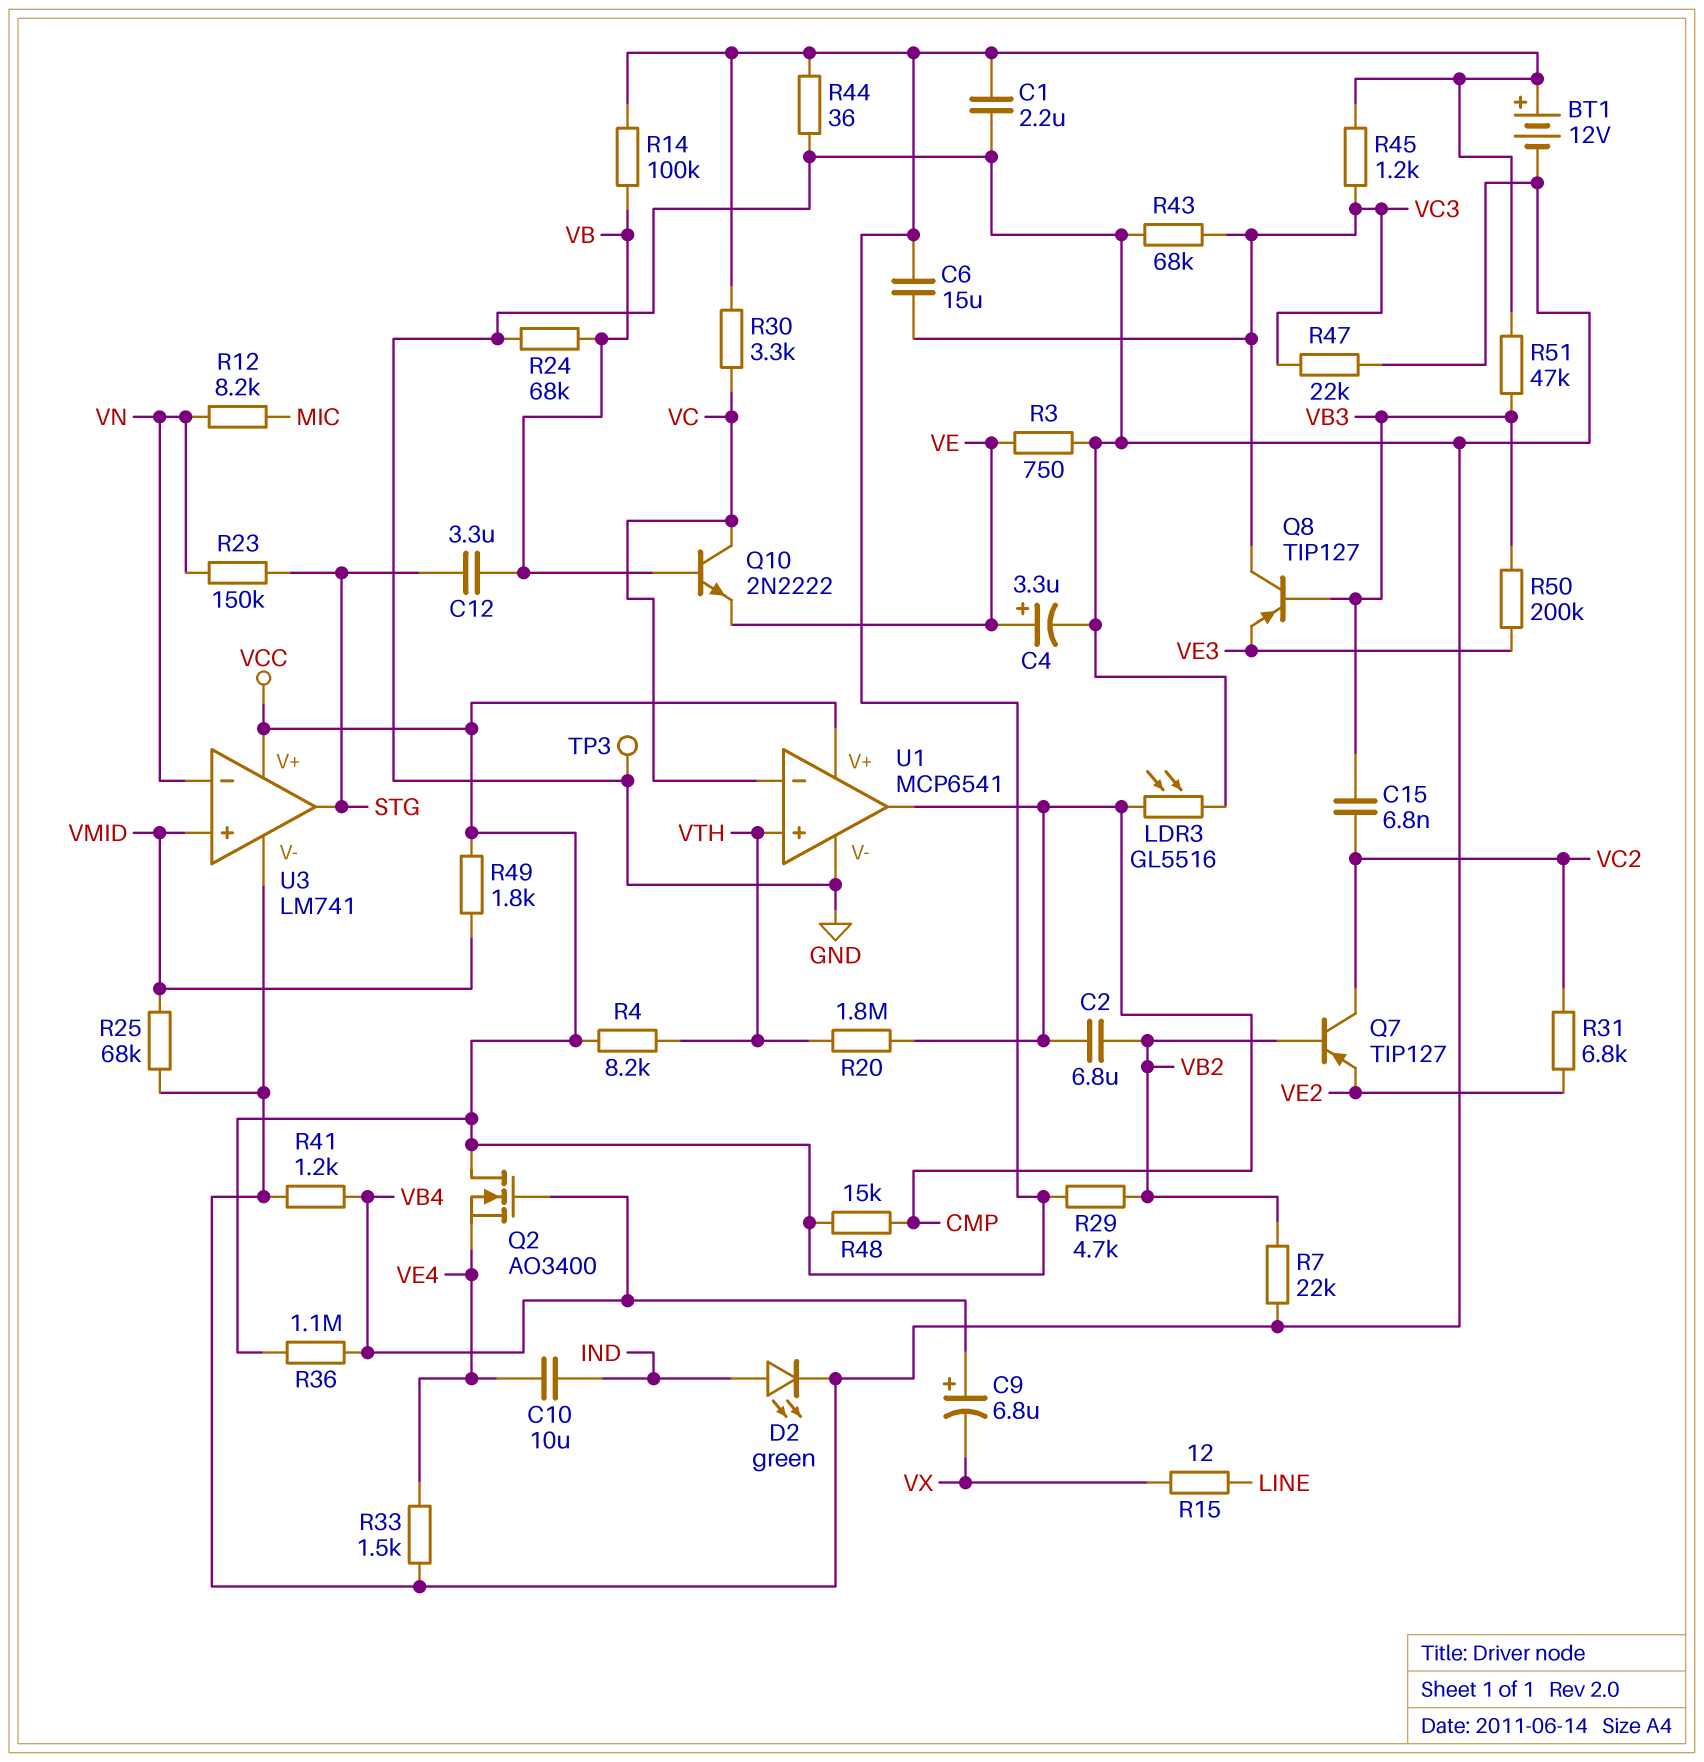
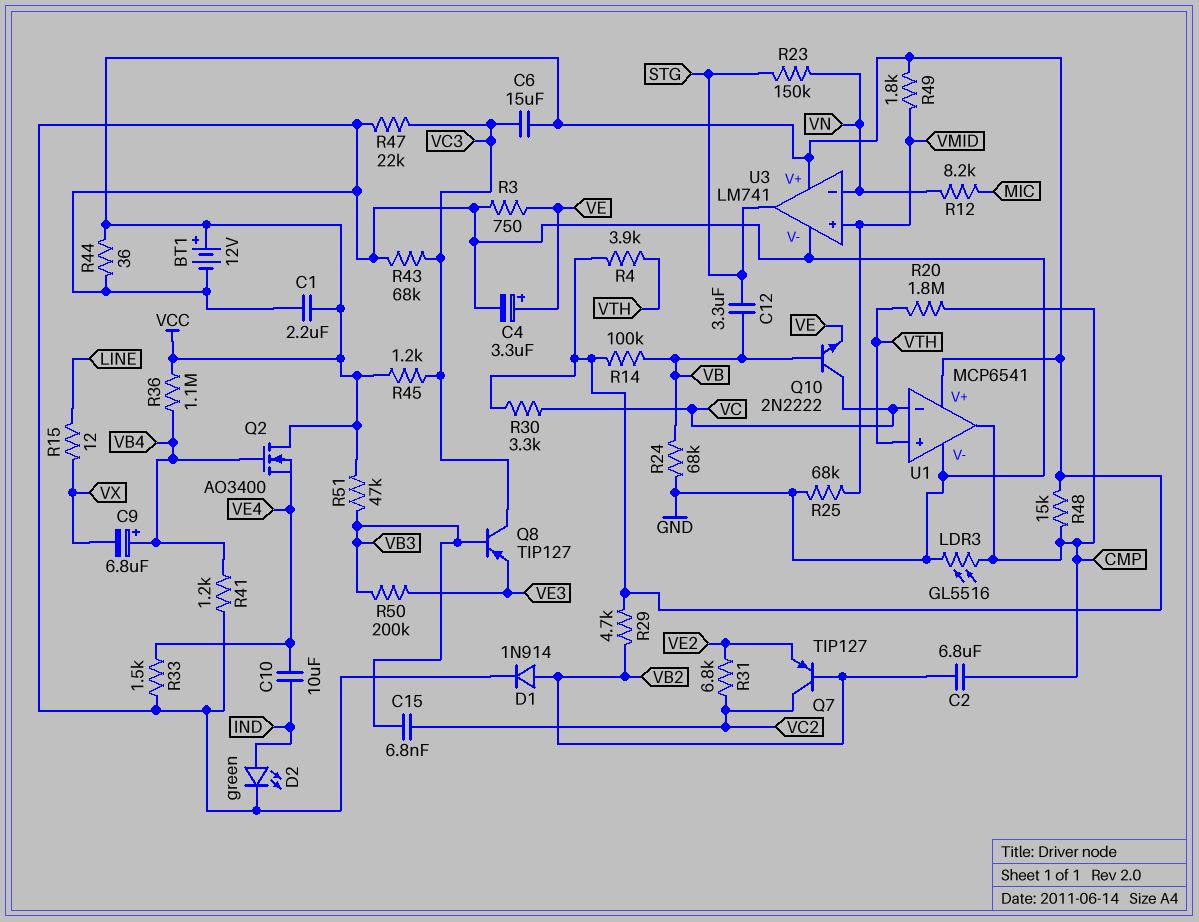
D1: none -> diode 1N914 (A VB2, K GND)
R4: 8.2k (VCC, VTH) -> 3.9k (VCC, VTH)
R7: 22k (GND, VB2) -> none
TP3: test point (GND) -> none

